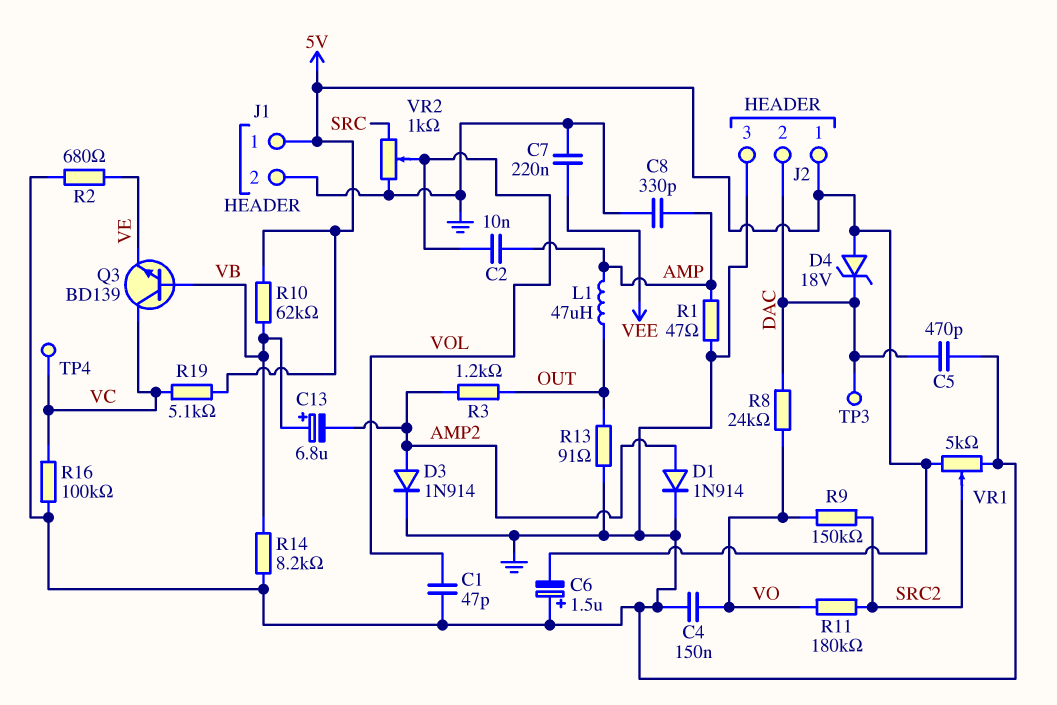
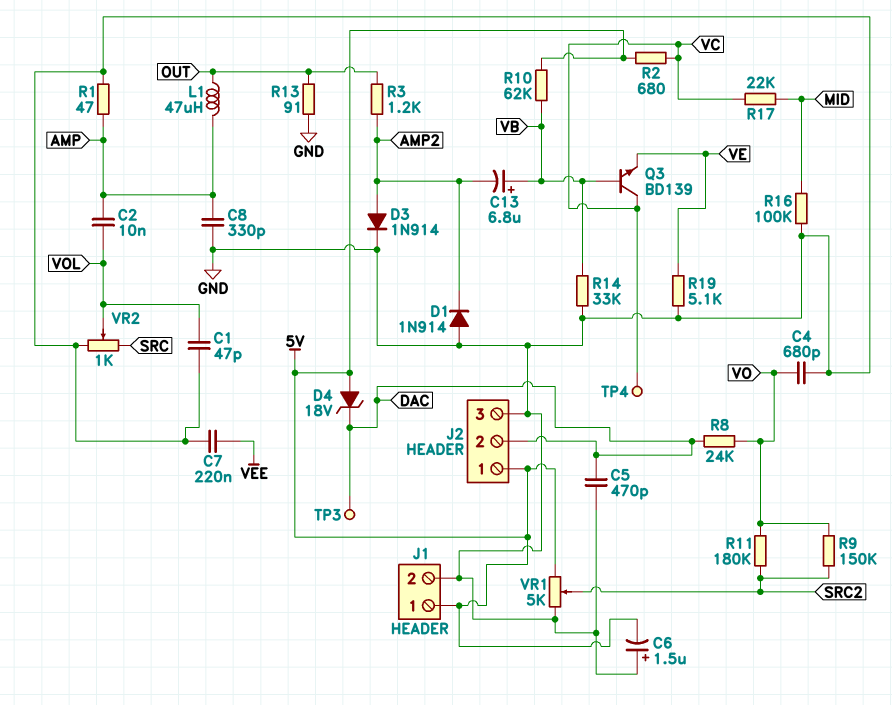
C4: 150nF (GND, VO) -> 680pF (GND, VO)
D1: diode 1N914 (A AMP2, K GND) -> diode 1N914 (A GND, K AMP2)
R2: 680 (GND, VE) -> 680 (5V, VC)
R14: 8.2k (GND, VB) -> 33k (GND, VB)
R16: 100k (GND, VC) -> 100k (GND, MID)
R17: none -> 22k (MID, VC)
R19: 5.1k (5V, VC) -> 5.1k (GND, VE)

